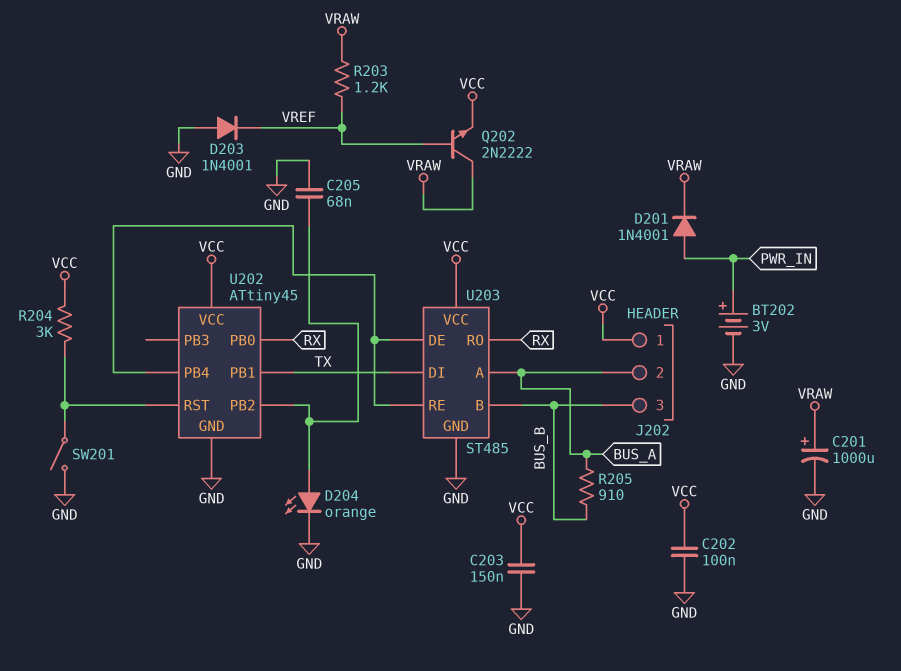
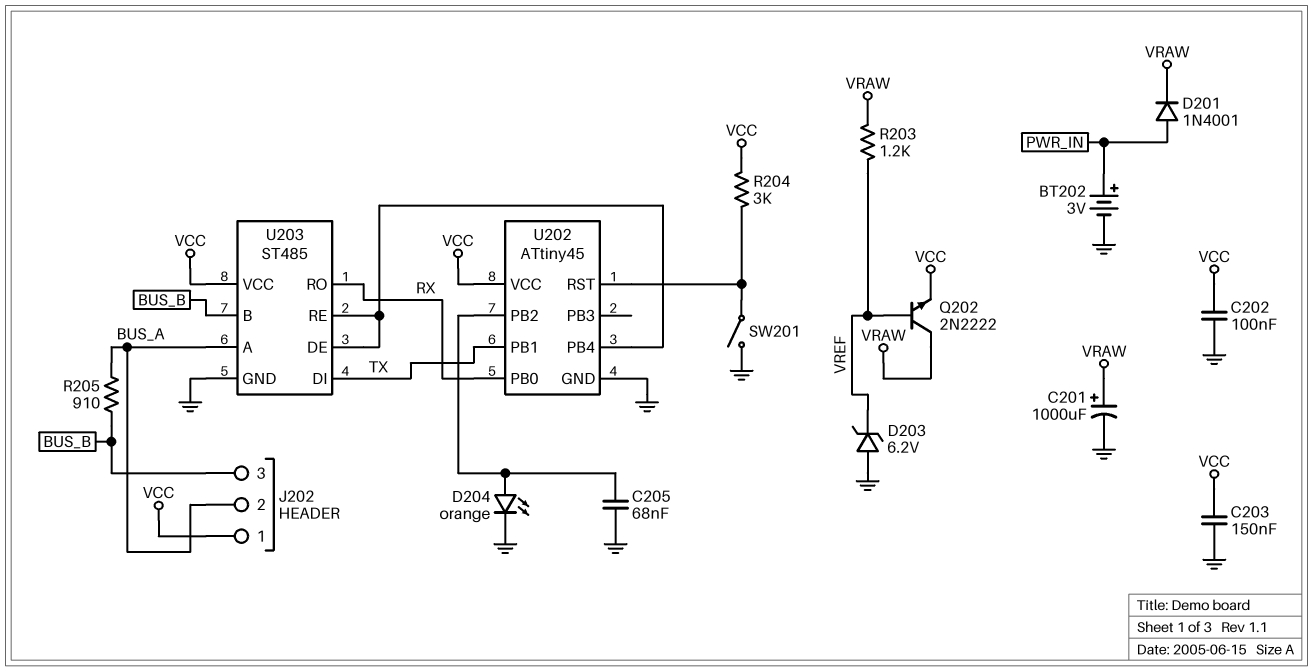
D203: diode 1N4001 (A GND, K VREF) -> zener 6.2V (A GND, K VREF)

